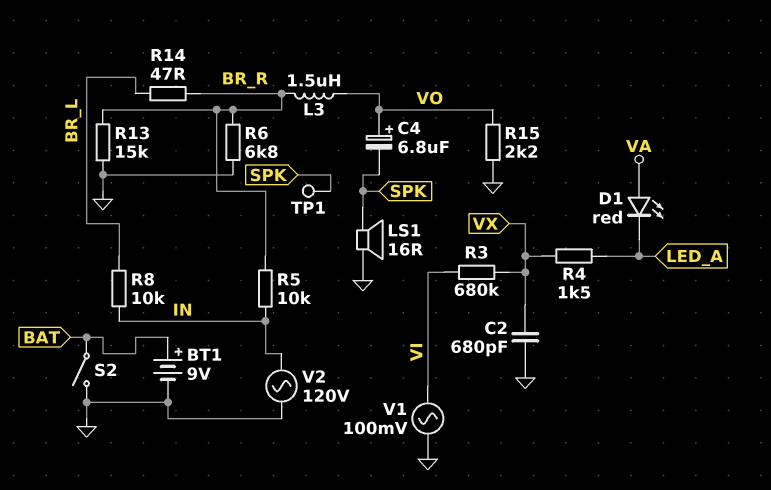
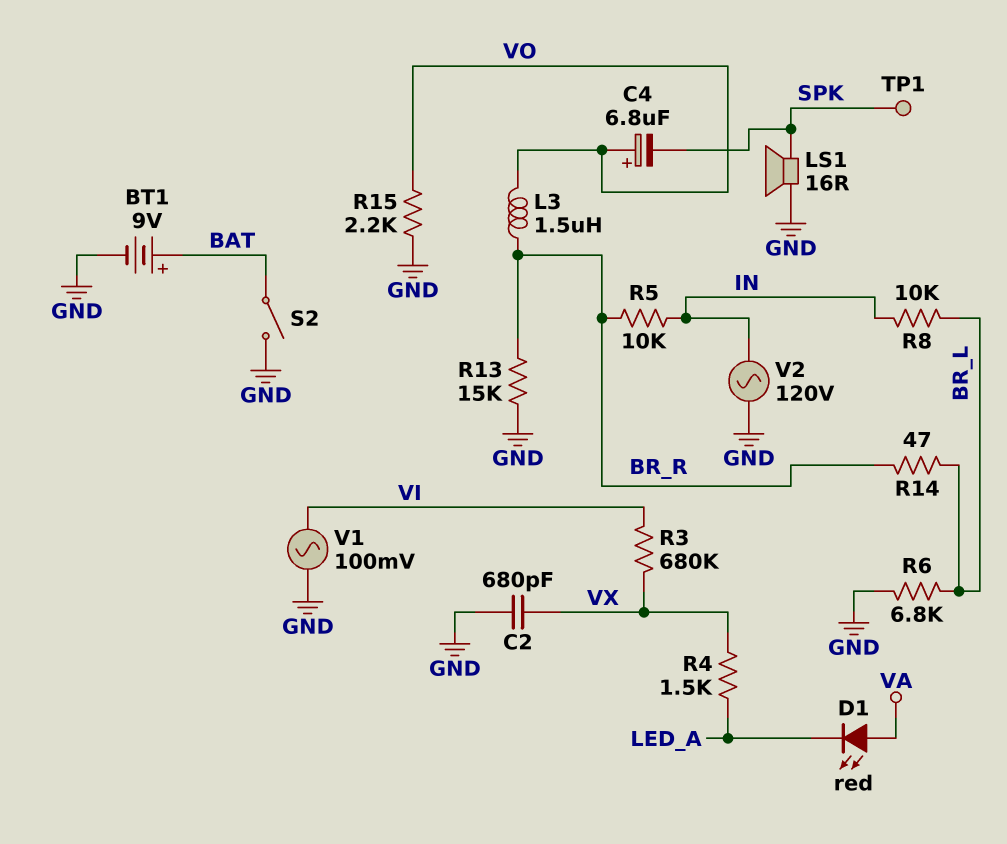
R6: 6.8k (BR_R, GND) -> 6.8k (BR_L, GND)

